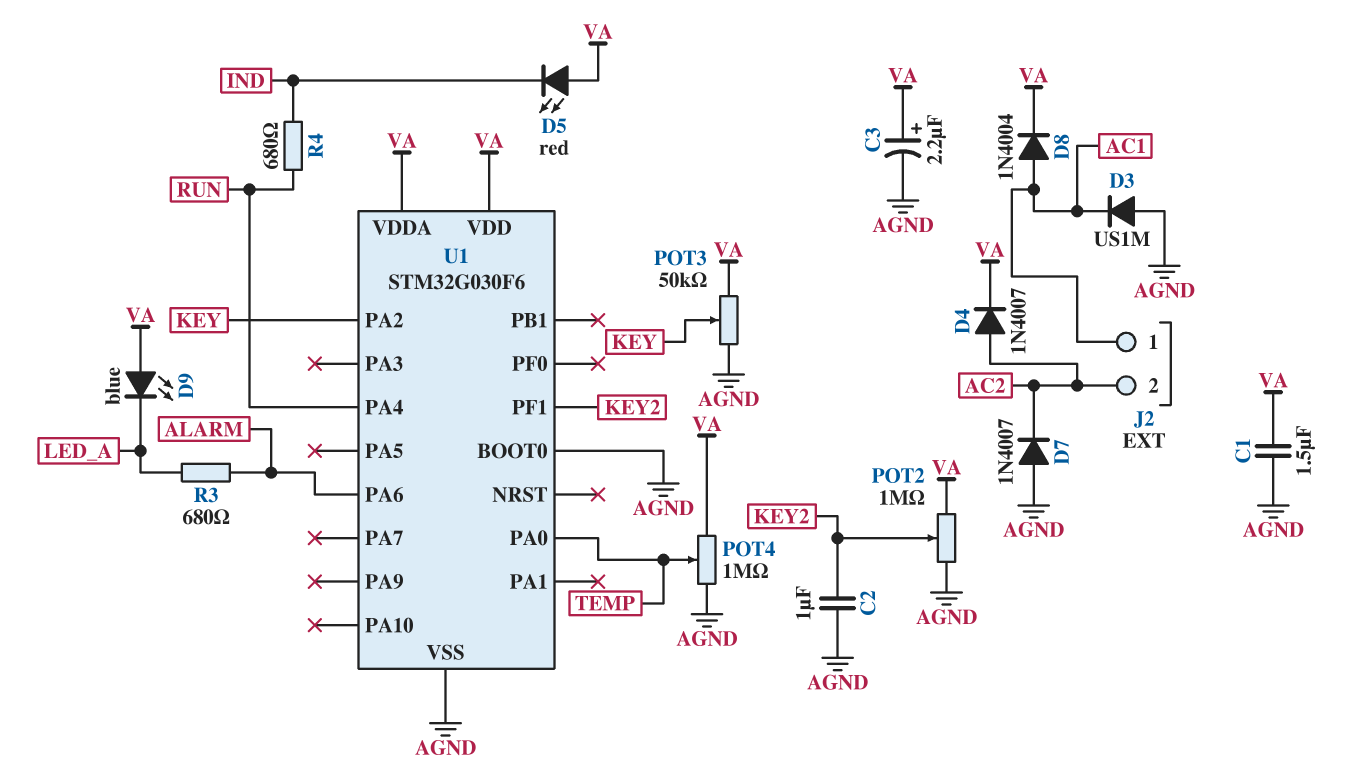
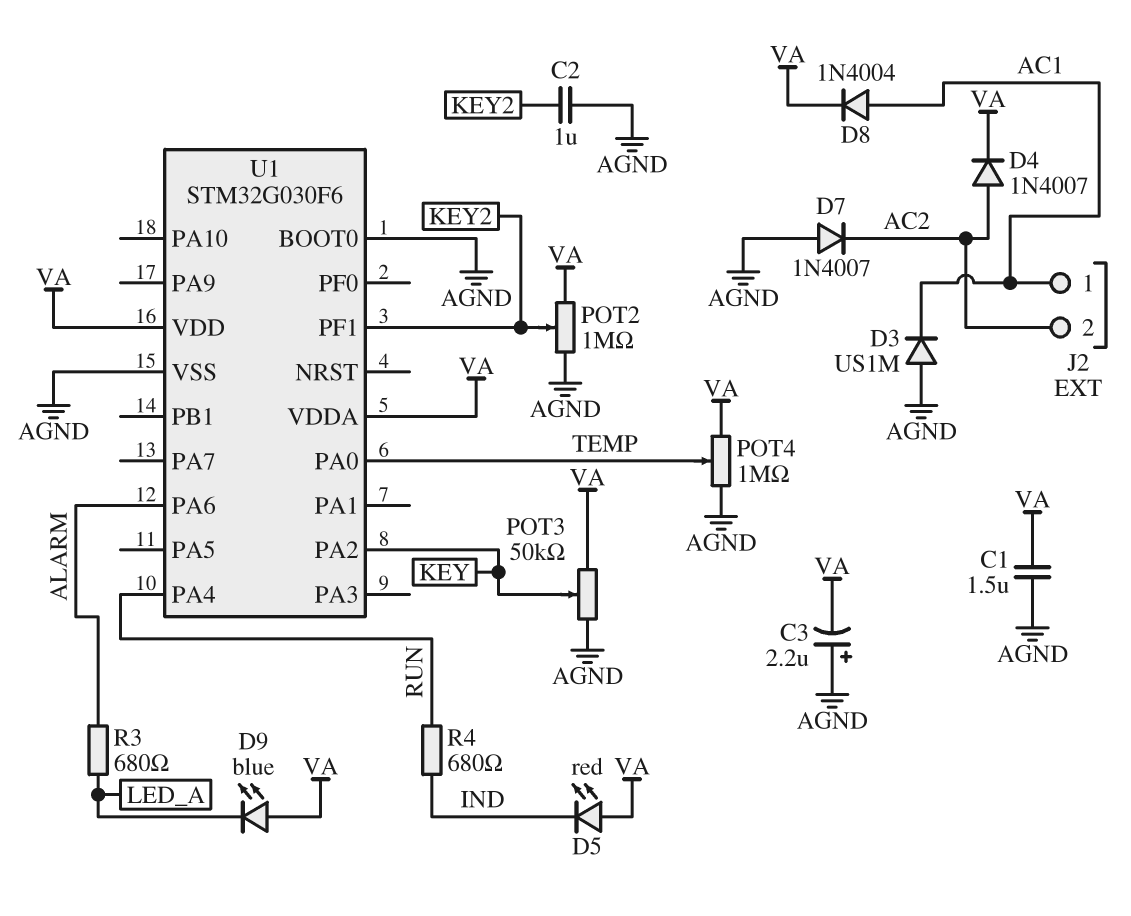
C3: 2.2uF (plus VA, minus AGND) -> 2.2uF (plus AGND, minus VA)

